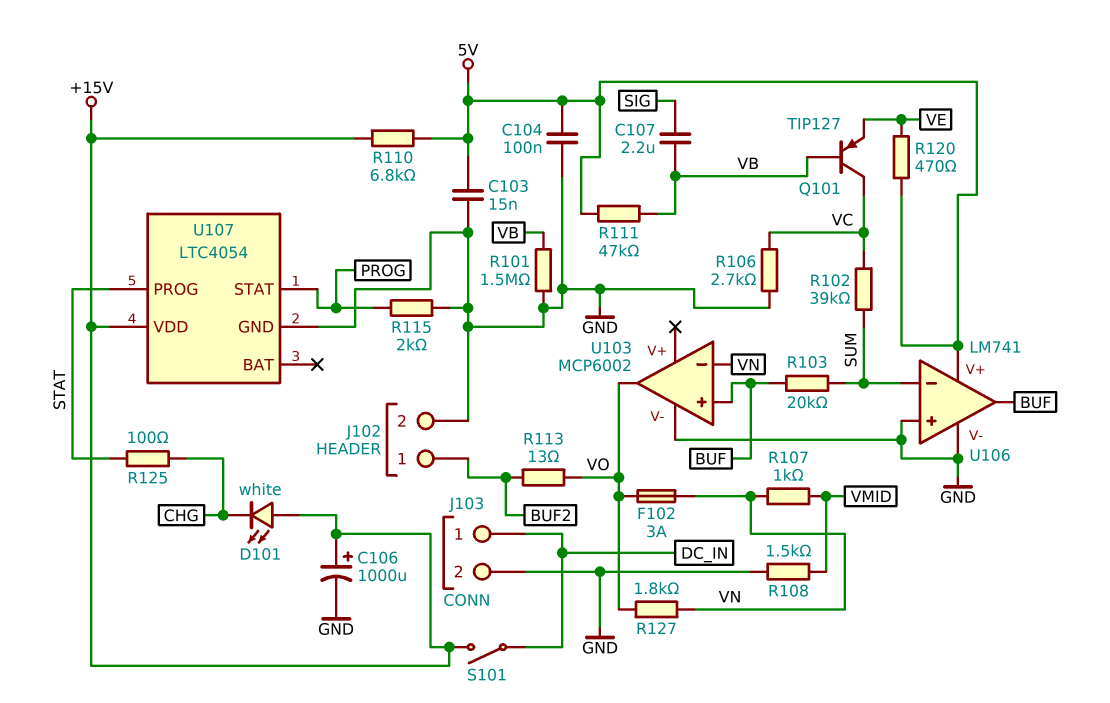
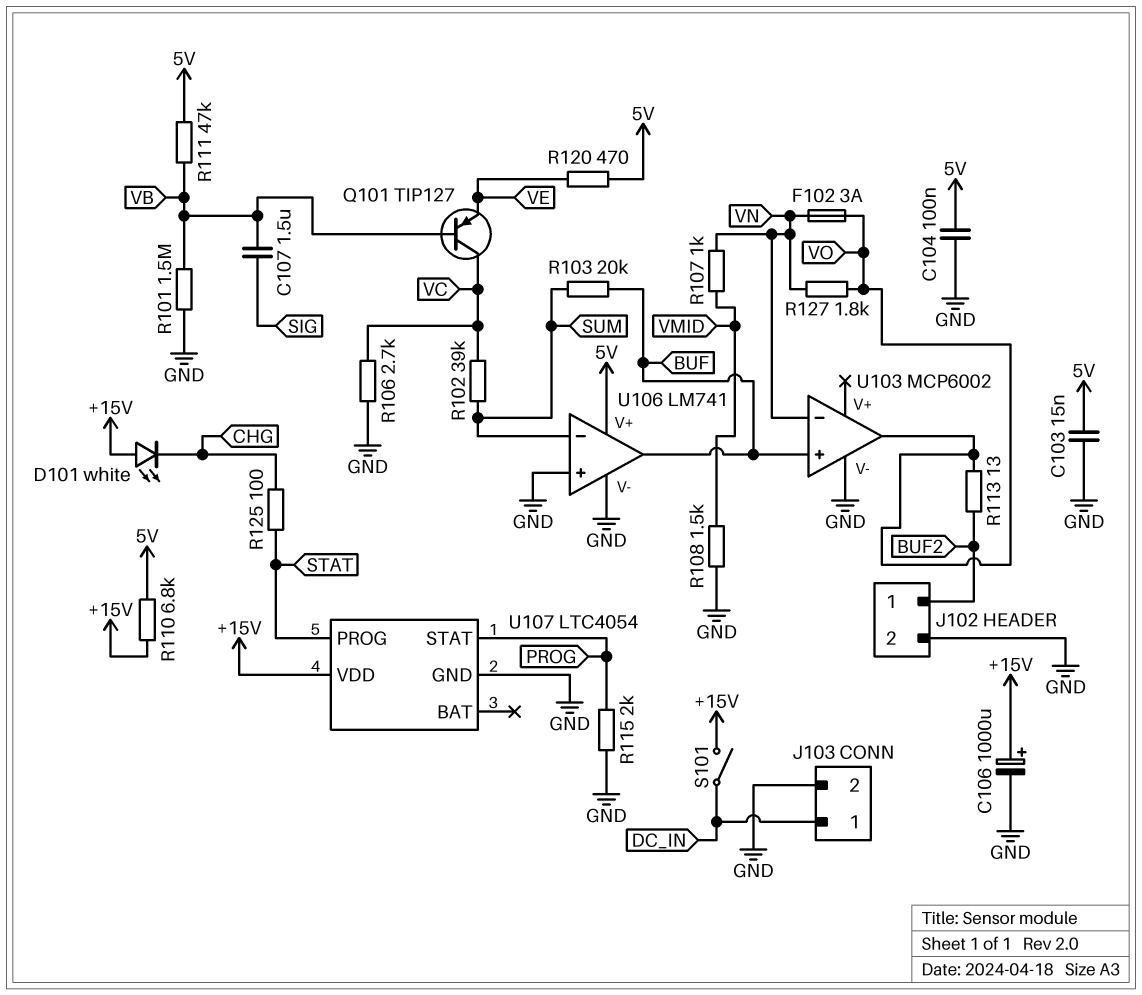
C107: 2.2uF (SIG, VB) -> 1.5uF (SIG, VB)

